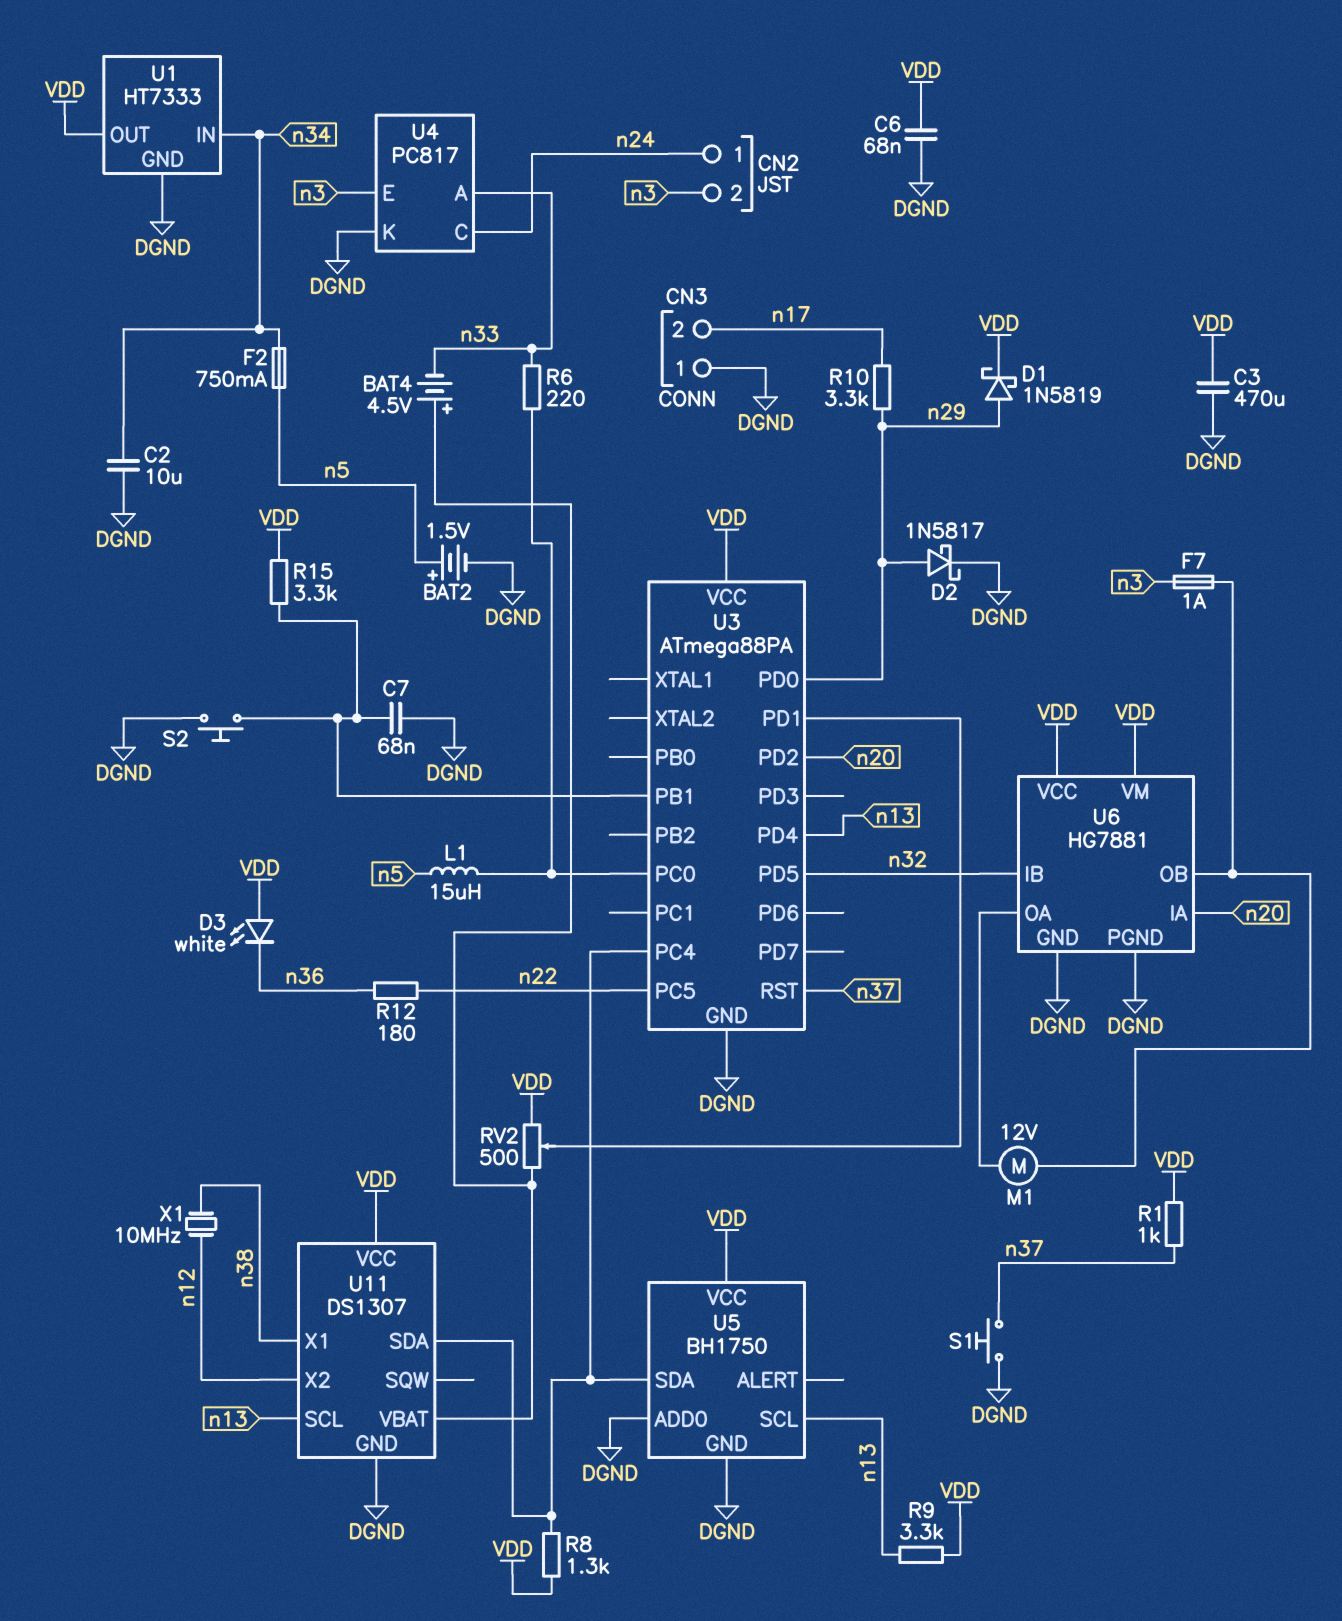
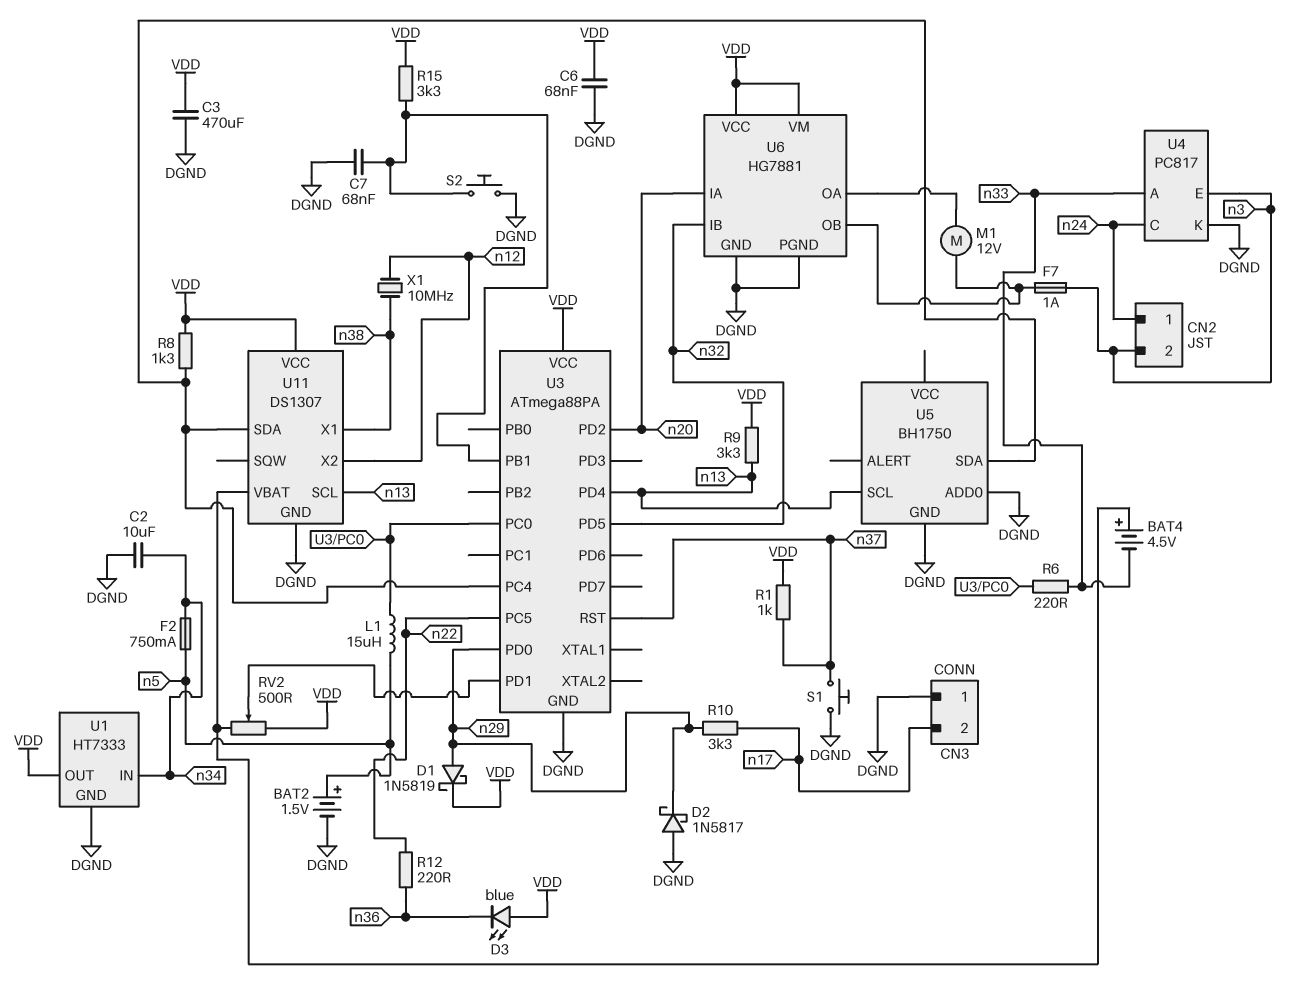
D2: schottky 1N5817 (A n29, K DGND) -> schottky 1N5817 (A DGND, K n29)
D3: LED white (A VDD, K n36) -> LED blue (A VDD, K n36)
R12: 180 (n22, n36) -> 220 (n22, n36)
U5 pin VCC: VDD -> none

